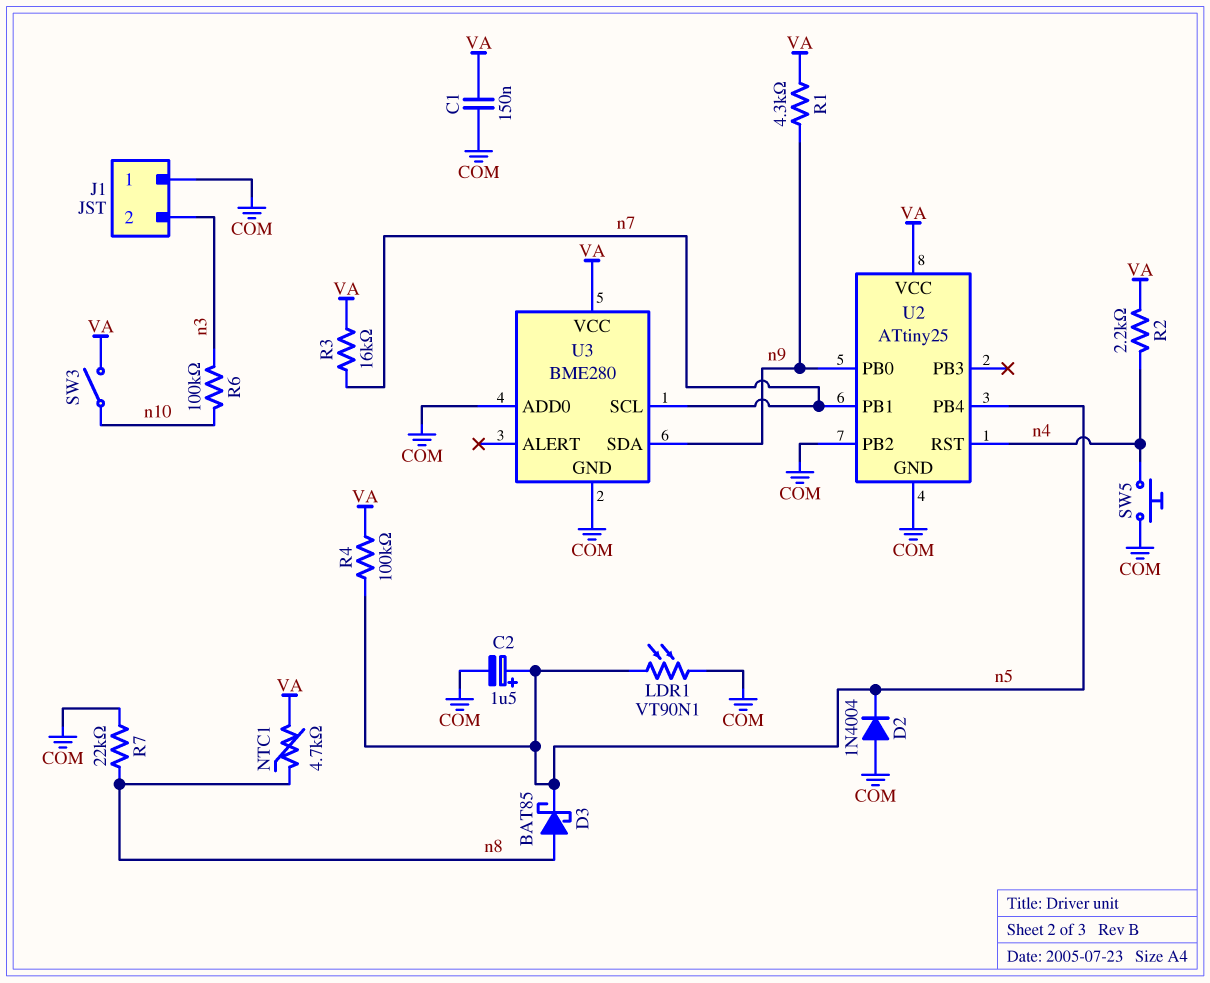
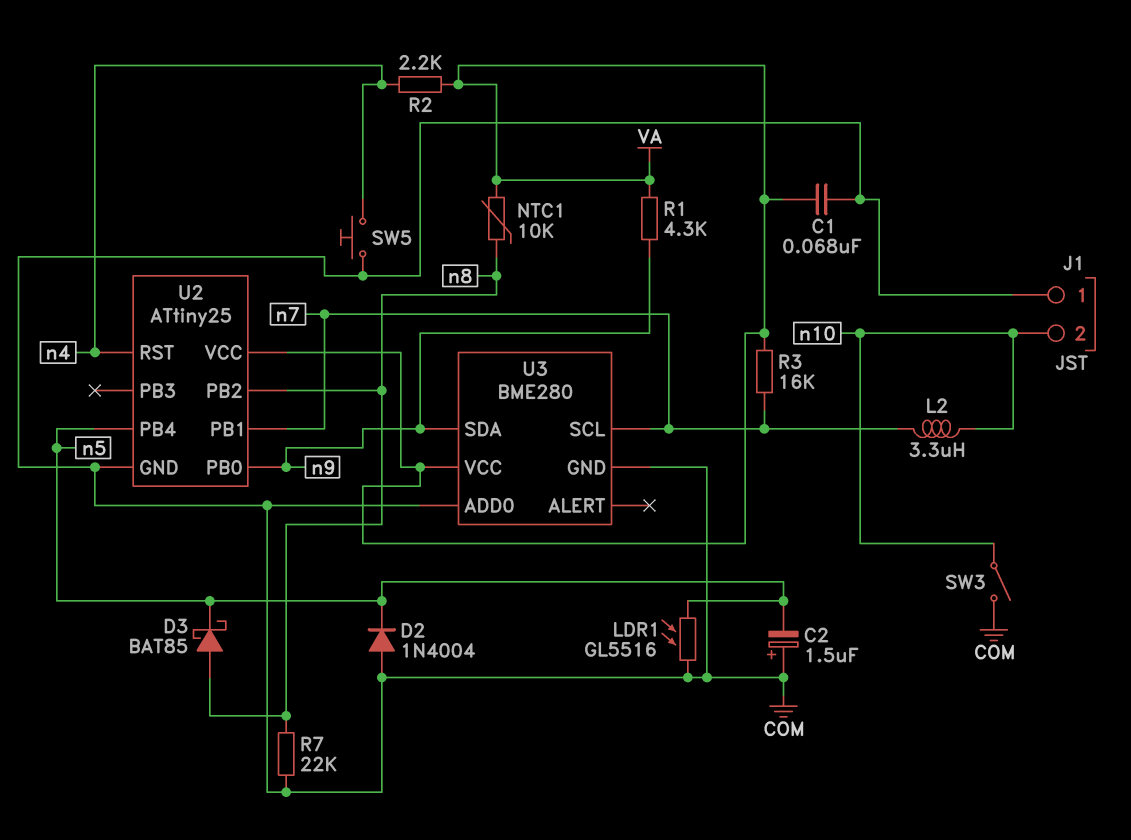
C1: 150nF (COM, VA) -> 68nF (COM, VA)
C2: 1.5uF (plus n5, minus COM) -> 1.5uF (plus COM, minus n5)
J1 pin 2: n3 -> n10
L2: none -> 3.3uH (n7, n10)
LDR1: VT90N1 (COM, n5) -> GL5516 (COM, n5)
NTC1: 4.7k (VA, n8) -> 10k (VA, n8)
R4: 100k (VA, n5) -> none
R6: 100k (n3, n10) -> none
SW3: switch (VA, n10) -> switch (COM, n10)
U2 pin PB2: COM -> n8

